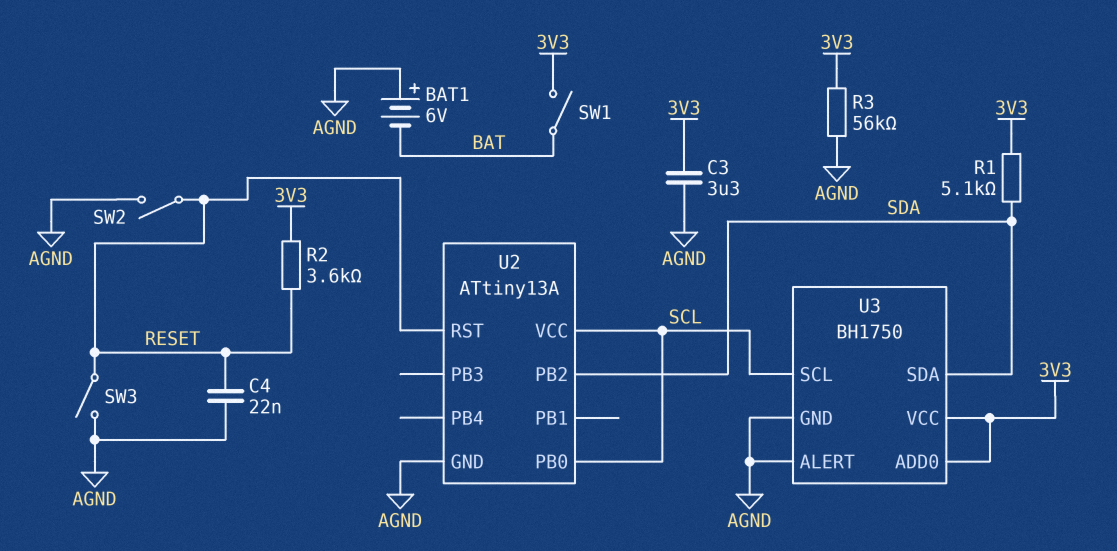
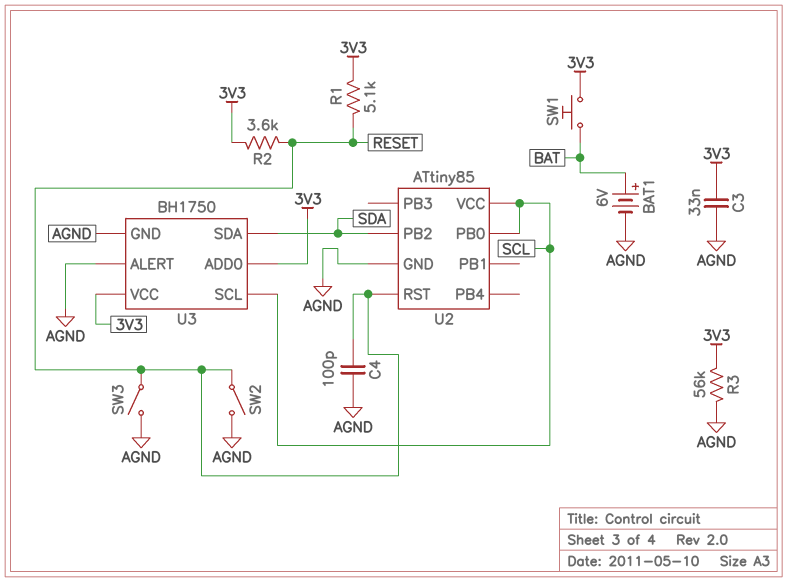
BAT1: 6V (plus AGND, minus BAT) -> 6V (plus BAT, minus AGND)
C3: 3.3uF (3V3, AGND) -> 33nF (3V3, AGND)
C4: 22nF (AGND, RESET) -> 100pF (AGND, RESET)
R1: 5.1k (3V3, SDA) -> 5.1k (3V3, RESET)
SW1: switch (3V3, BAT) -> button (3V3, BAT)
U2: ATtiny13A -> ATtiny85

